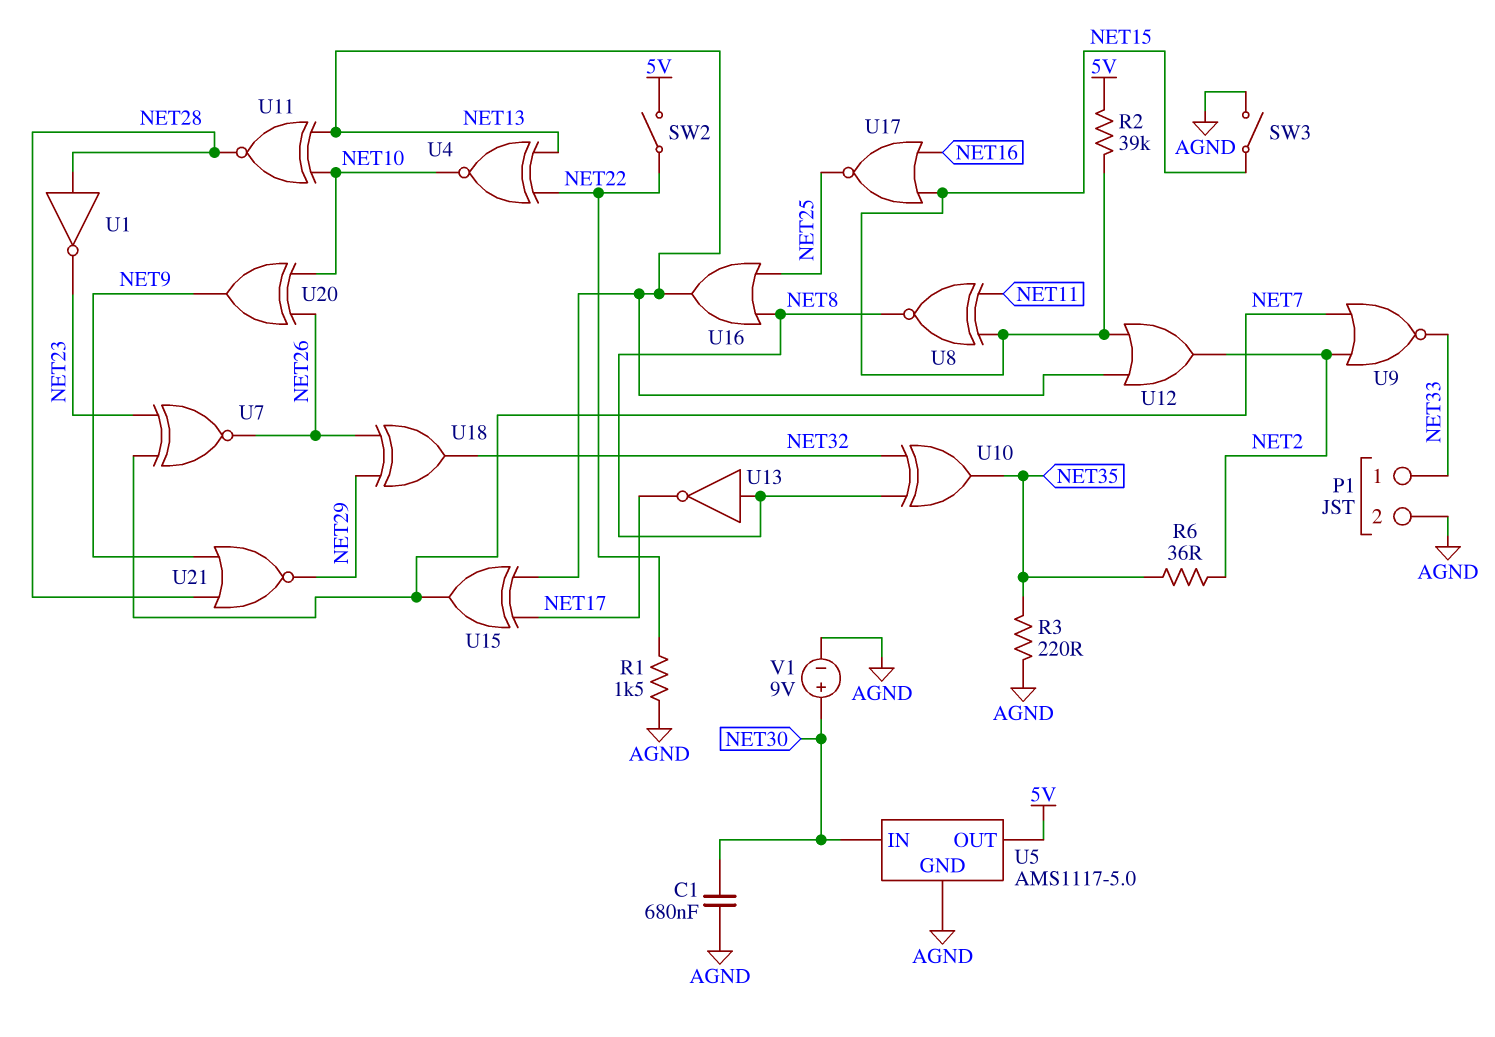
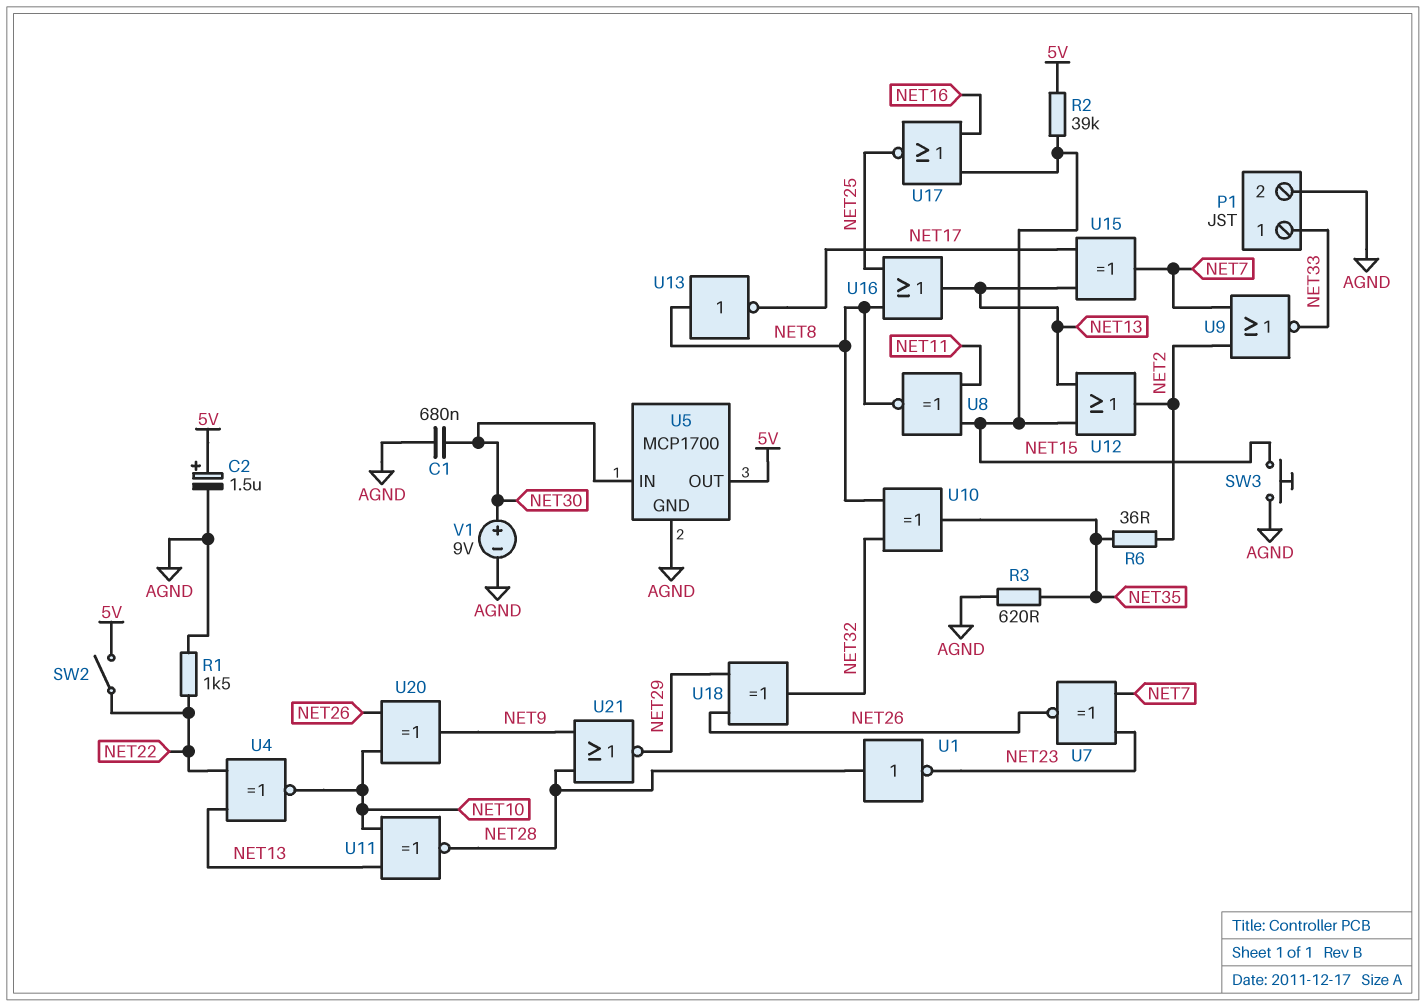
C2: none -> 1.5uF (plus 5V, minus AGND)
R3: 220 (AGND, NET35) -> 620 (AGND, NET35)
SW3: switch (AGND, NET15) -> button (AGND, NET15)
U5: AMS1117-5.0 -> MCP1700

